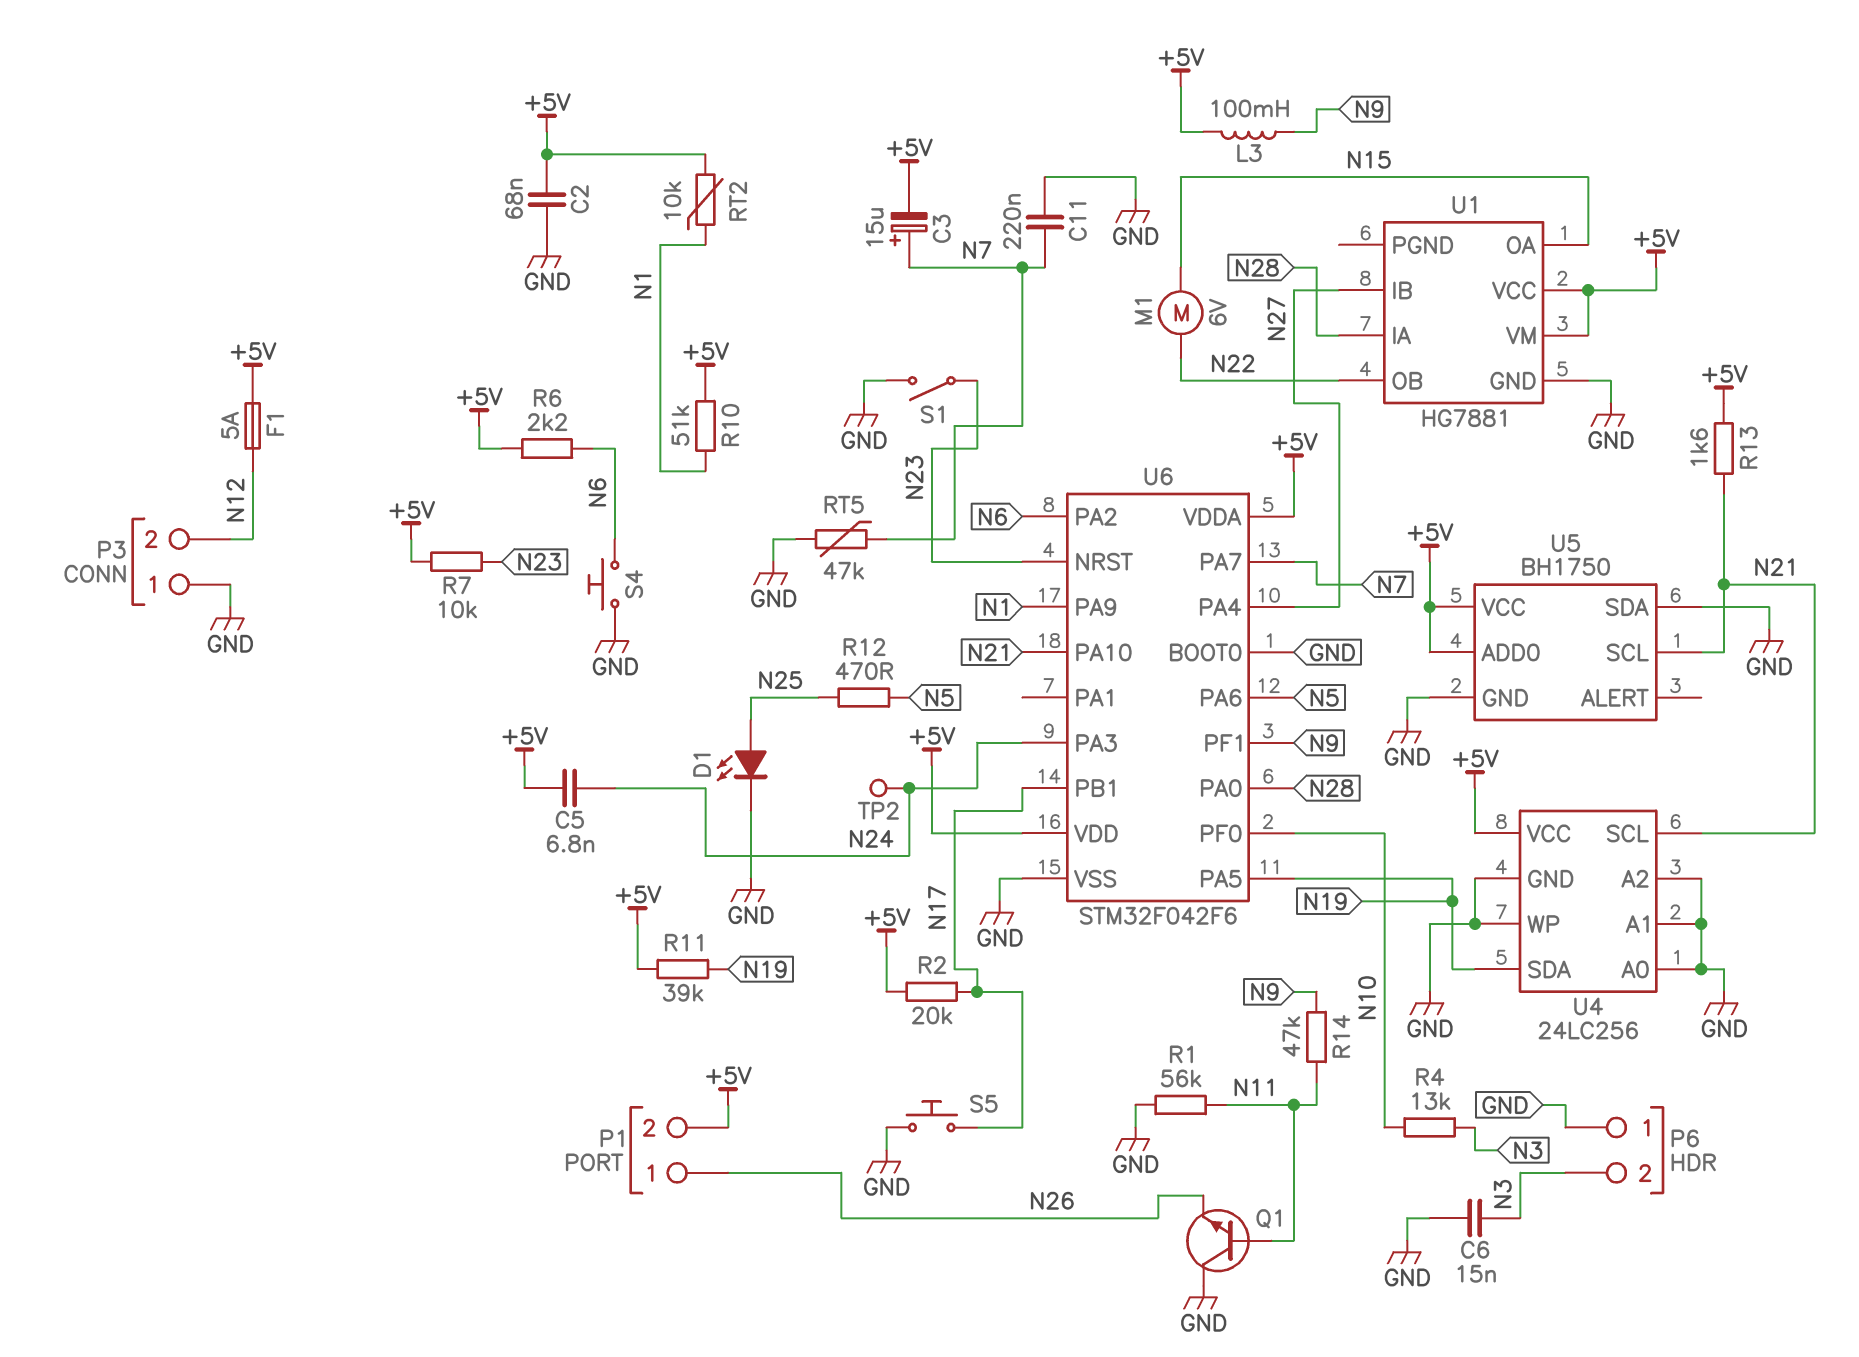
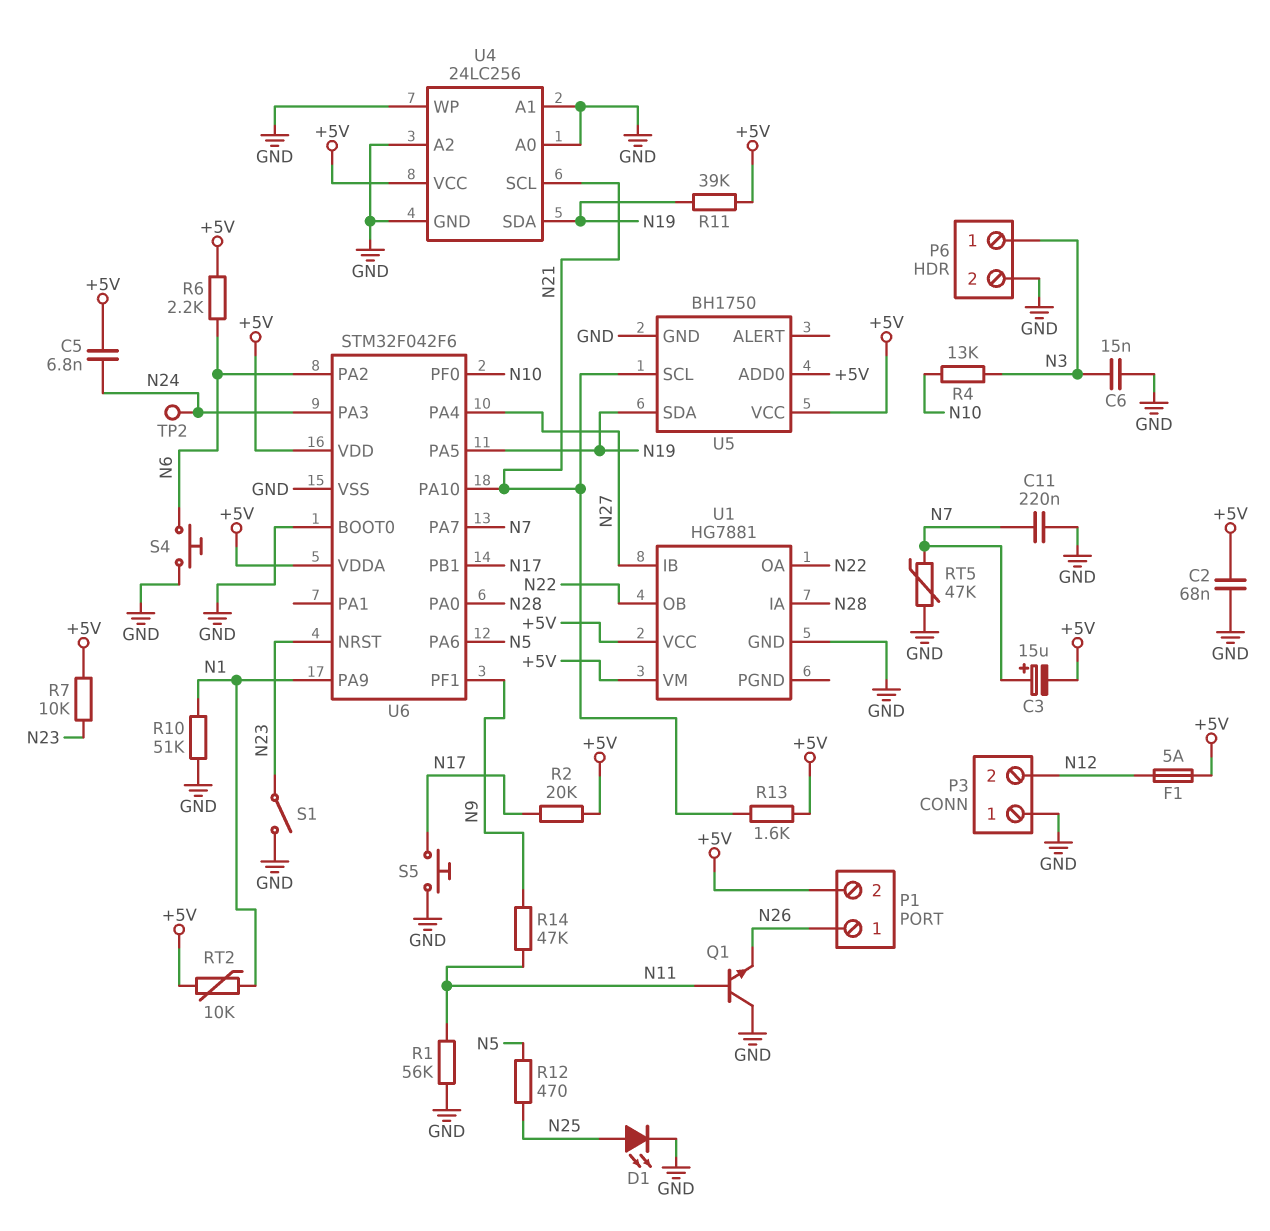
L3: 100mH (+5V, N9) -> none
M1: motor 6V (N15, N22) -> none
P6 pin 1: GND -> N3
P6 pin 2: N3 -> GND
R10: 51k (+5V, N1) -> 51k (GND, N1)
U1 pin OA: N15 -> N22
U5 pin SDA: GND -> N19

